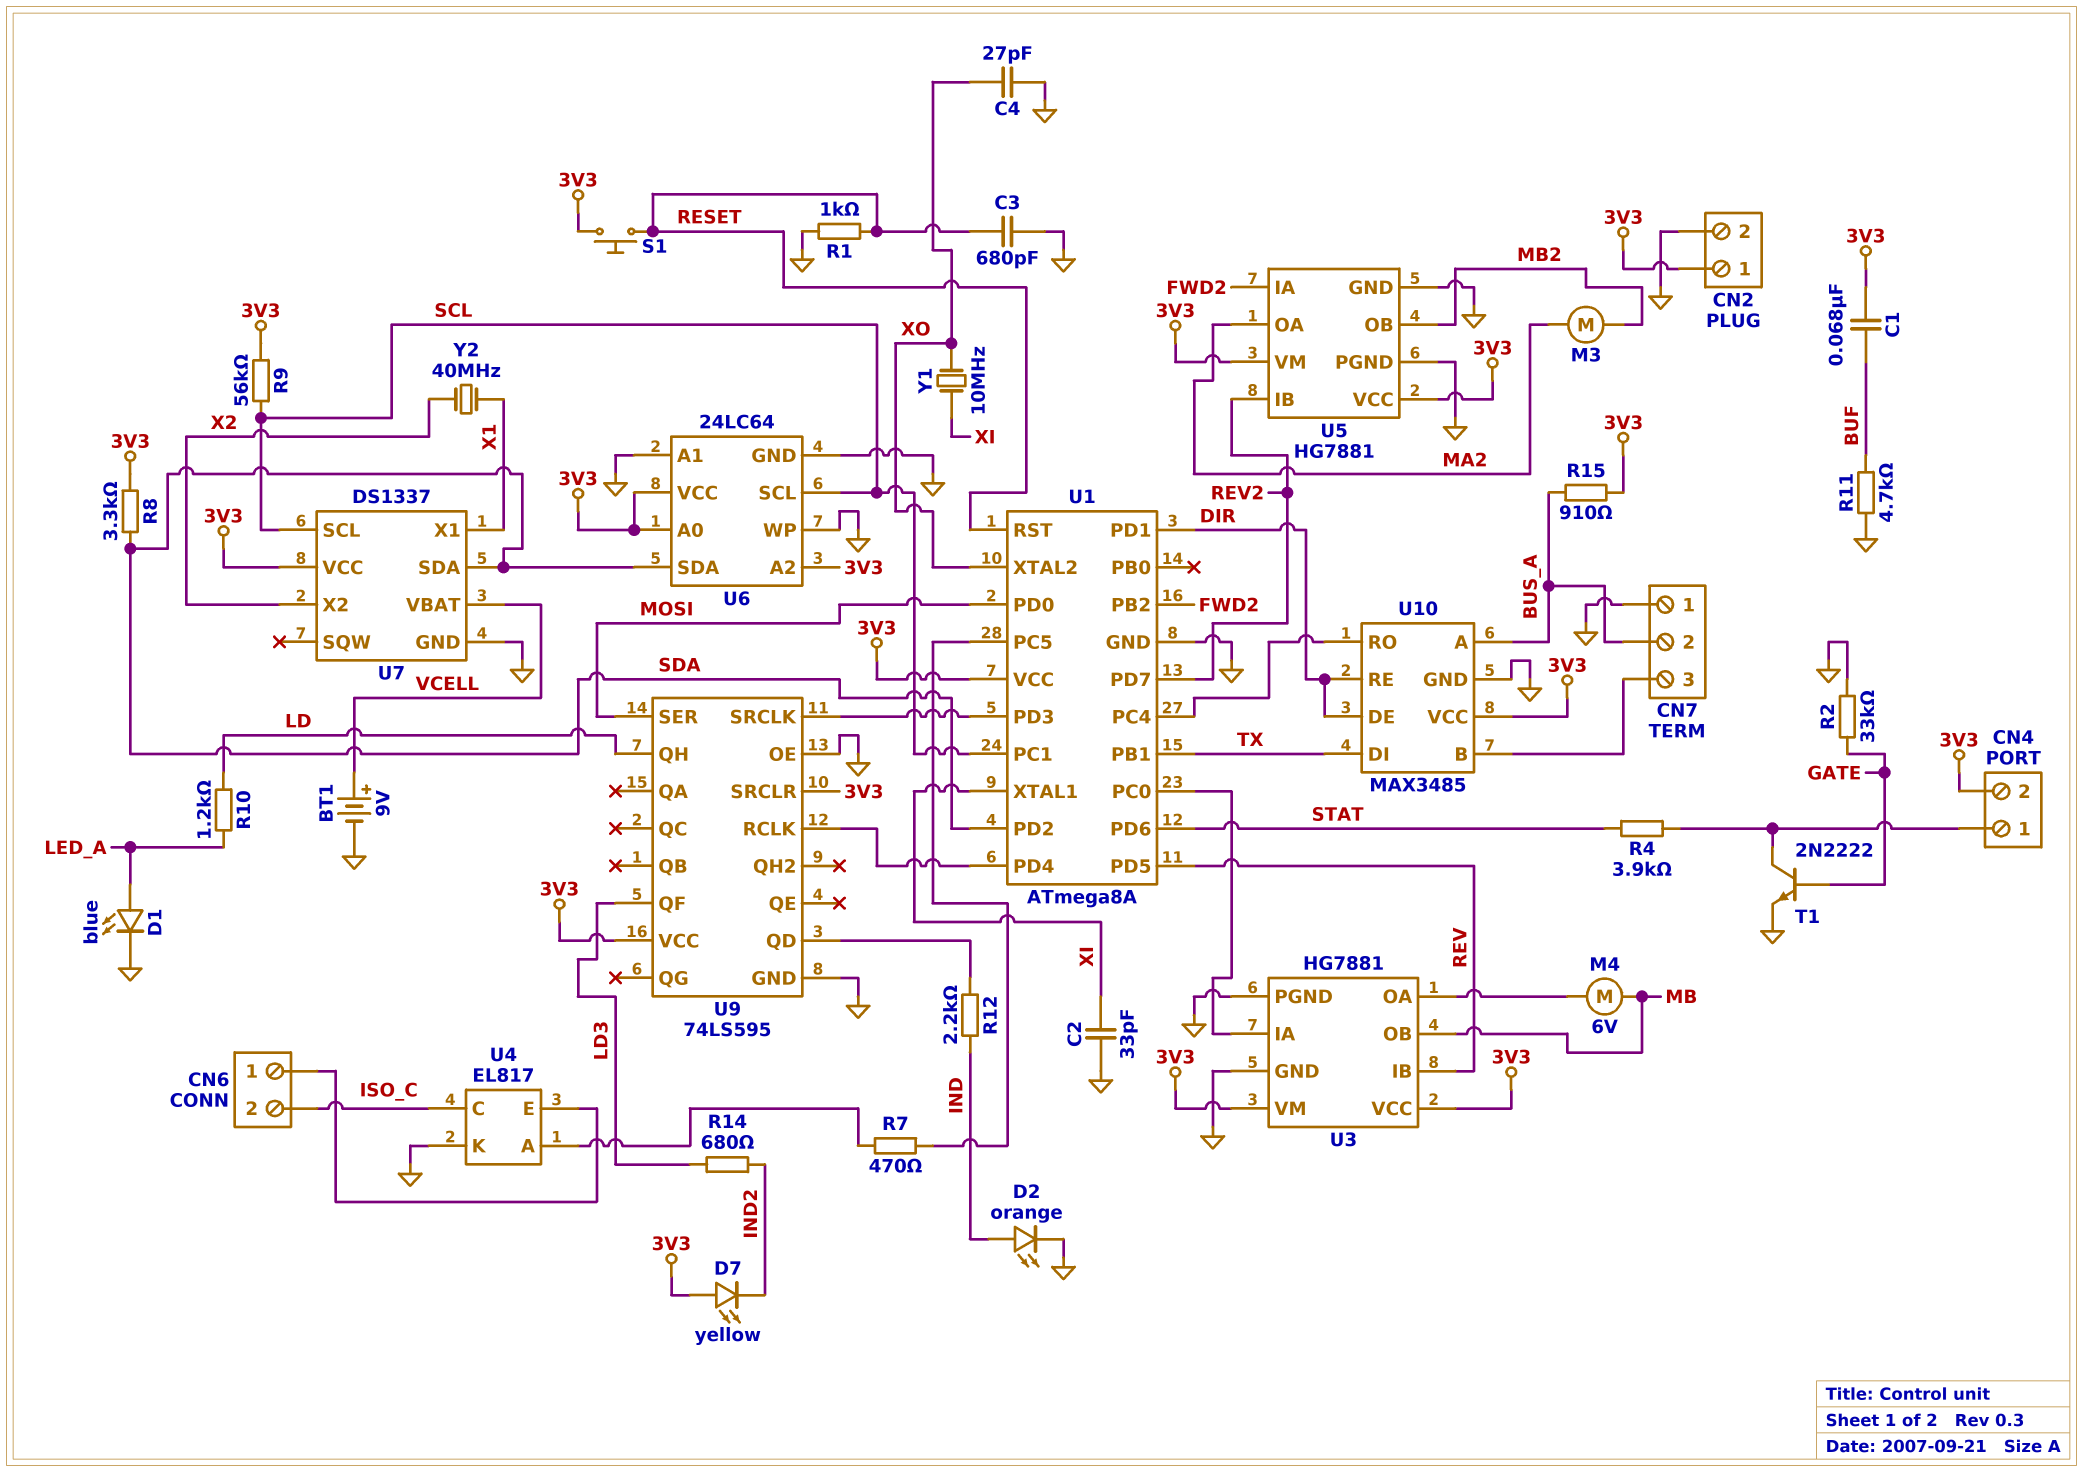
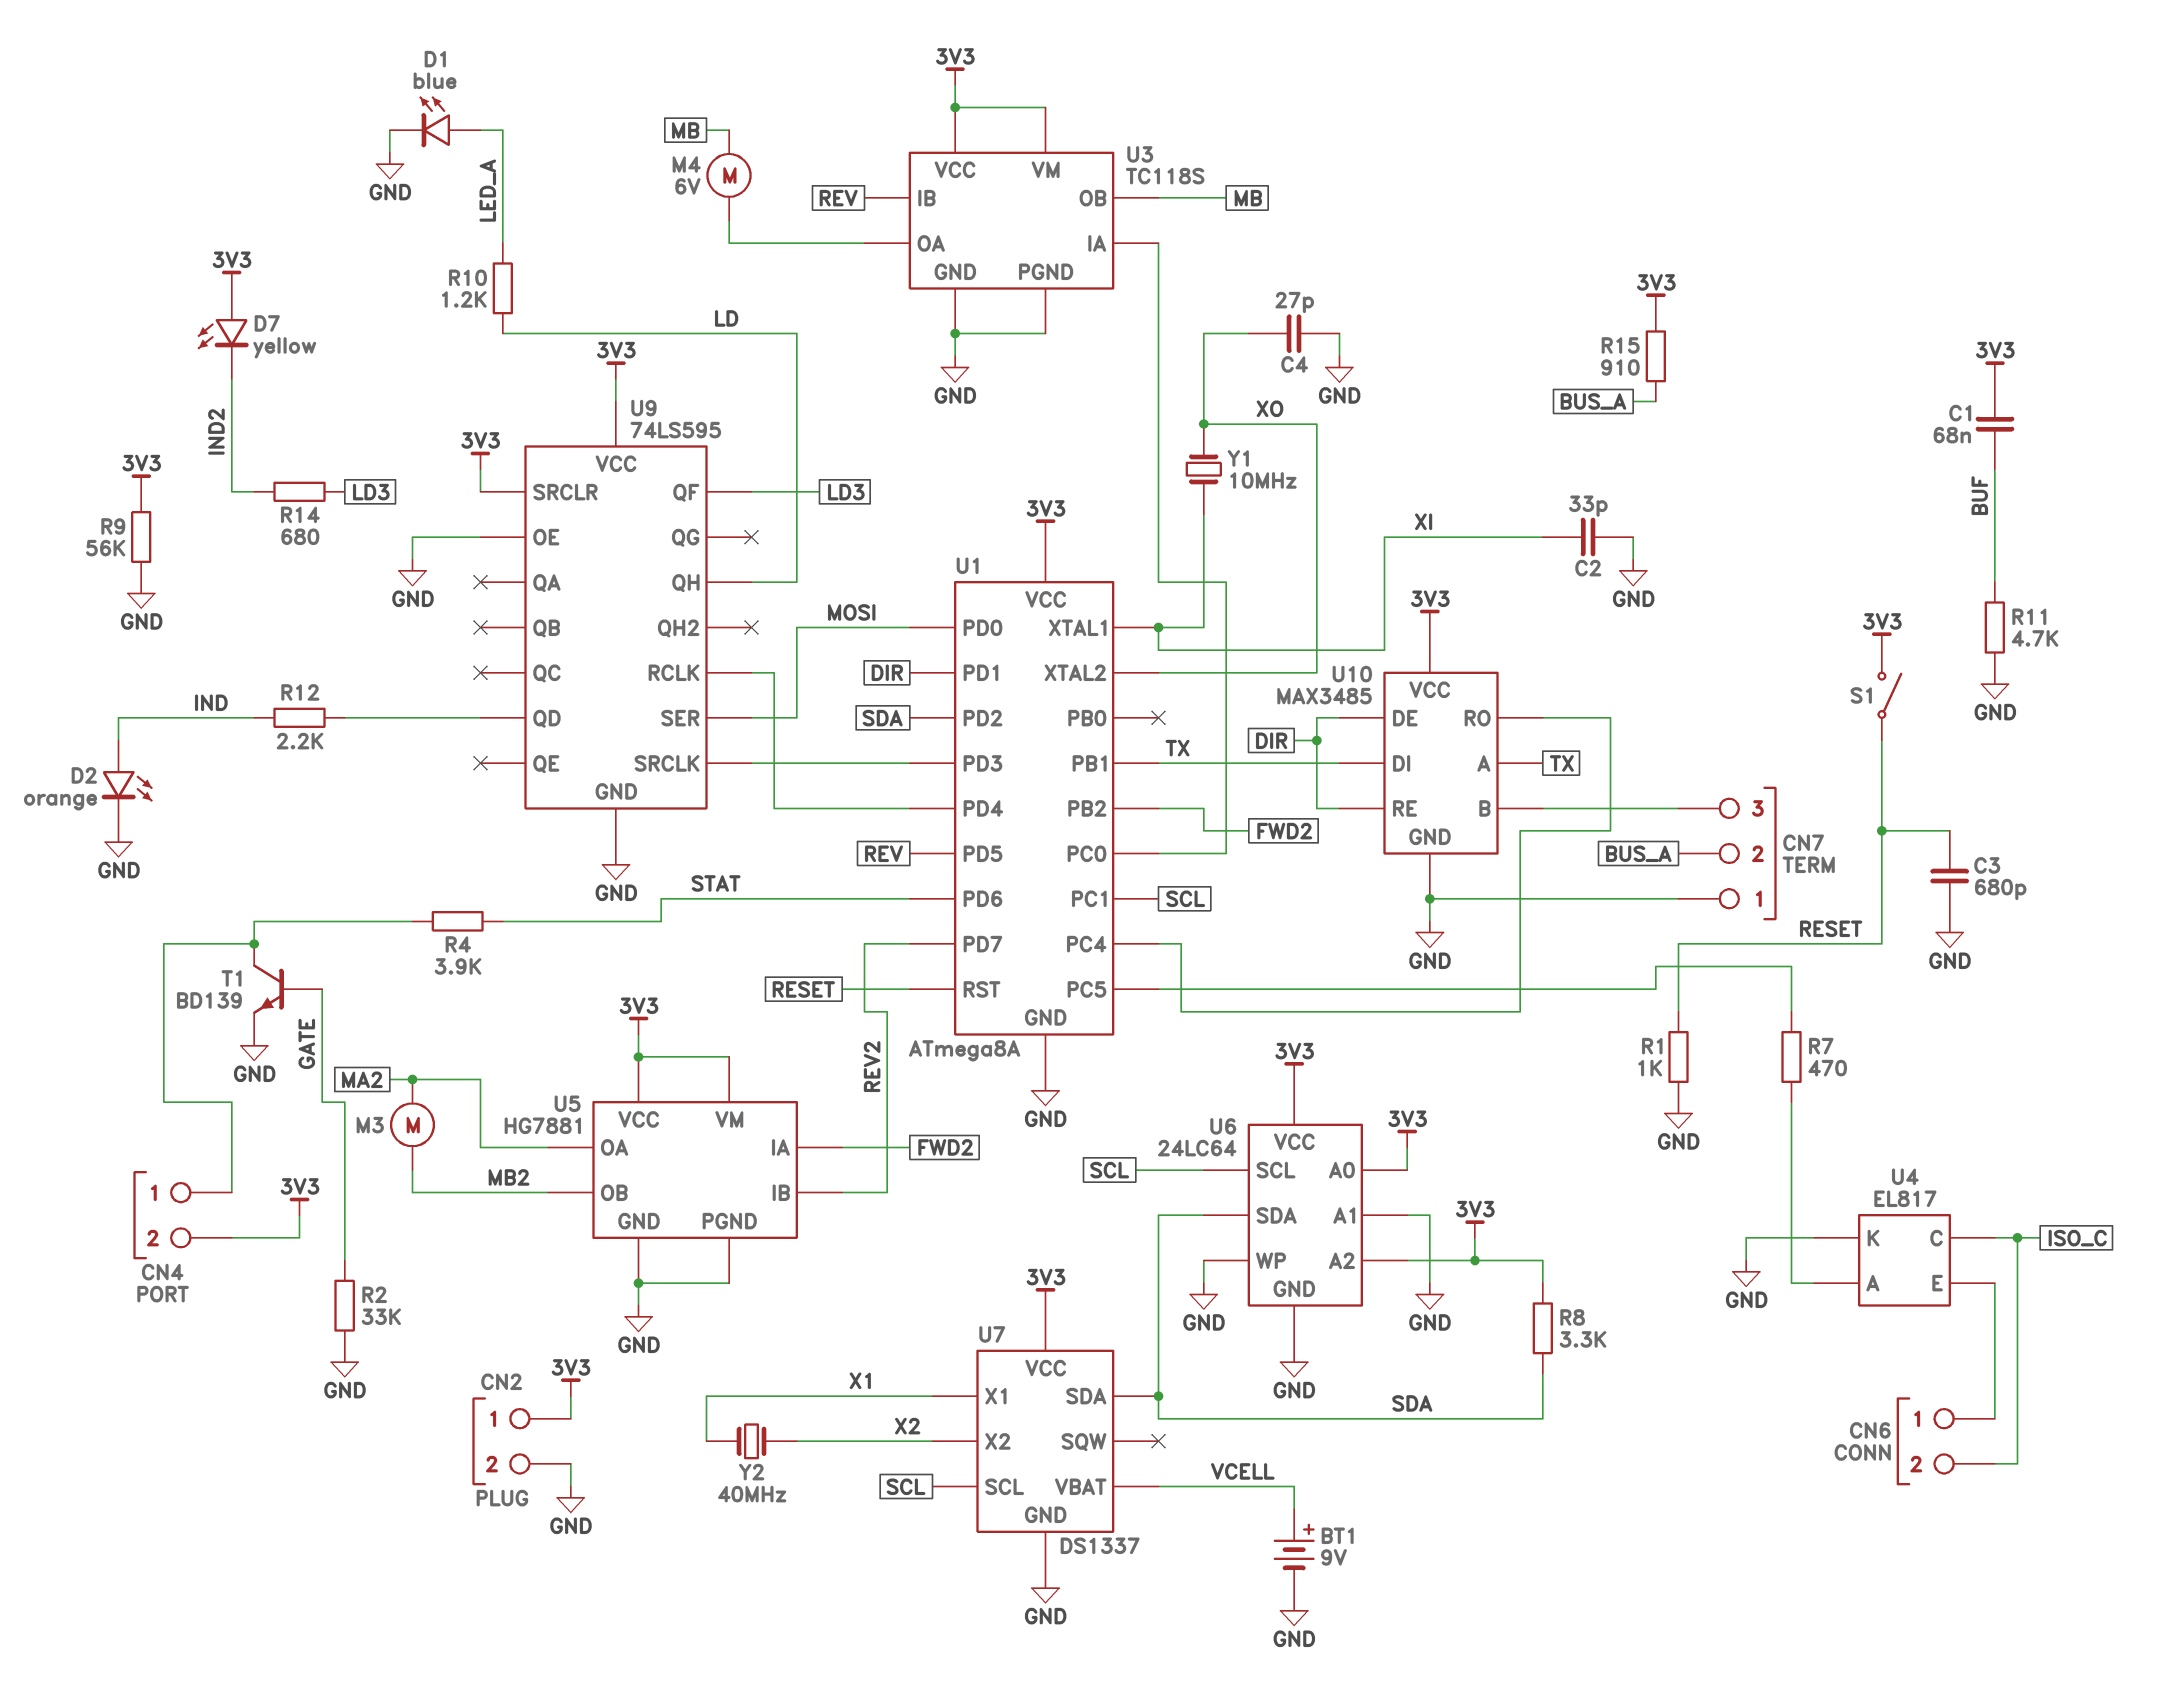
R9: 56k (3V3, SCL) -> 56k (3V3, GND)
S1: button (3V3, RESET) -> switch (3V3, RESET)
T1: NPN 2N2222 (B GATE, C CN4/1, E GND) -> NPN BD139 (B GATE, C CN4/1, E GND)
U3: HG7881 -> TC118S
U10 pin A: BUS_A -> TX

